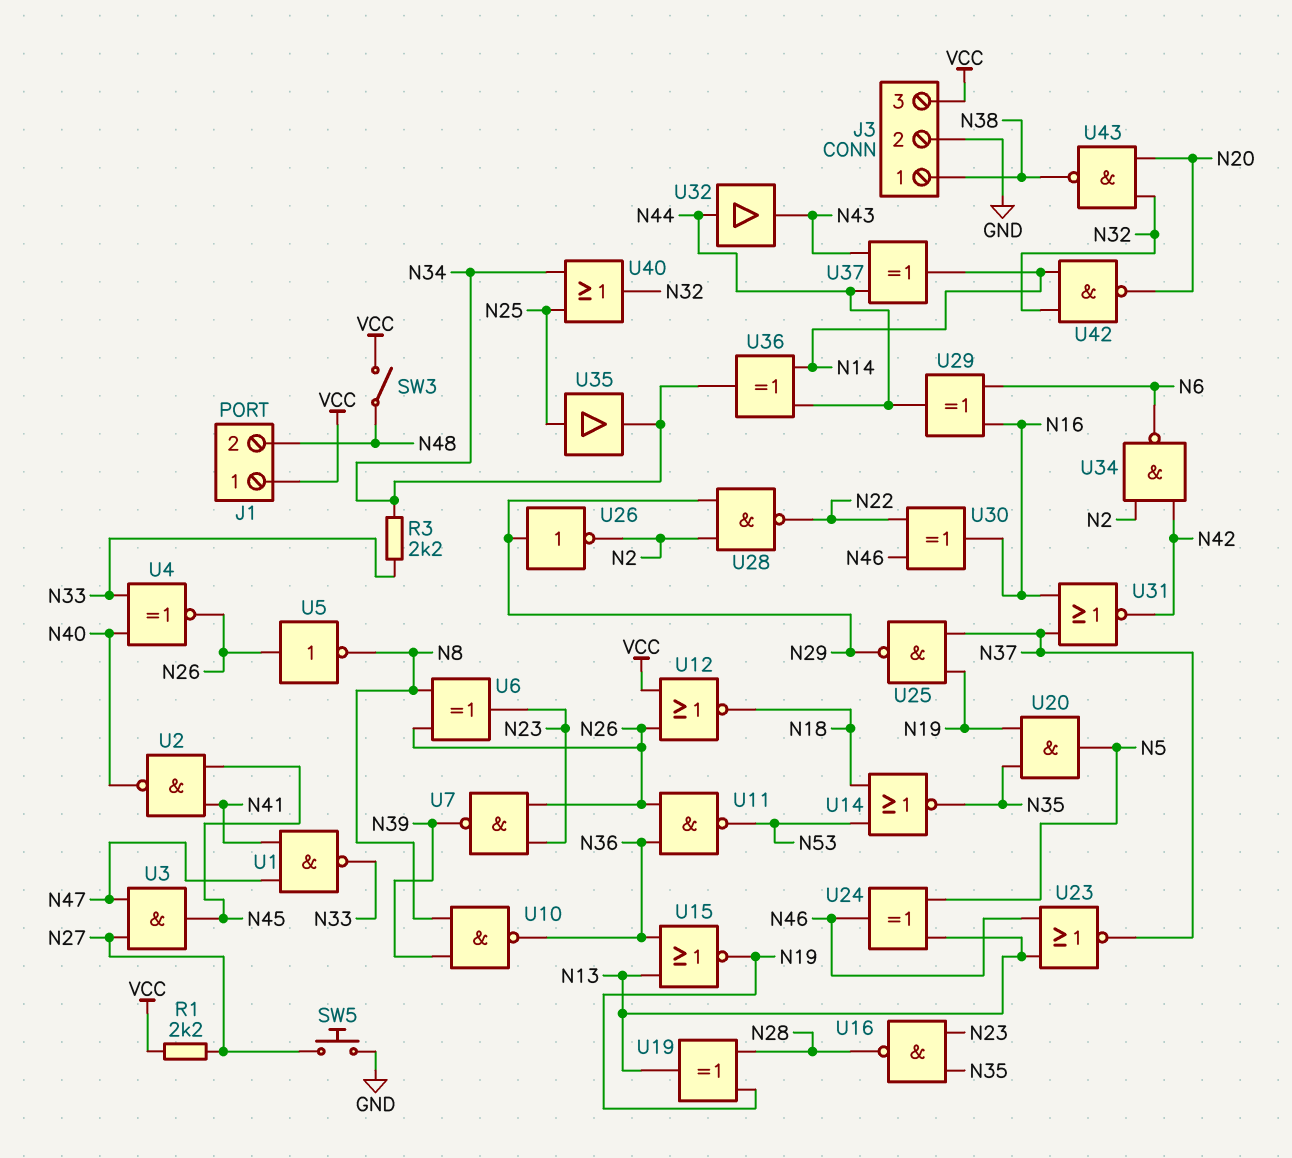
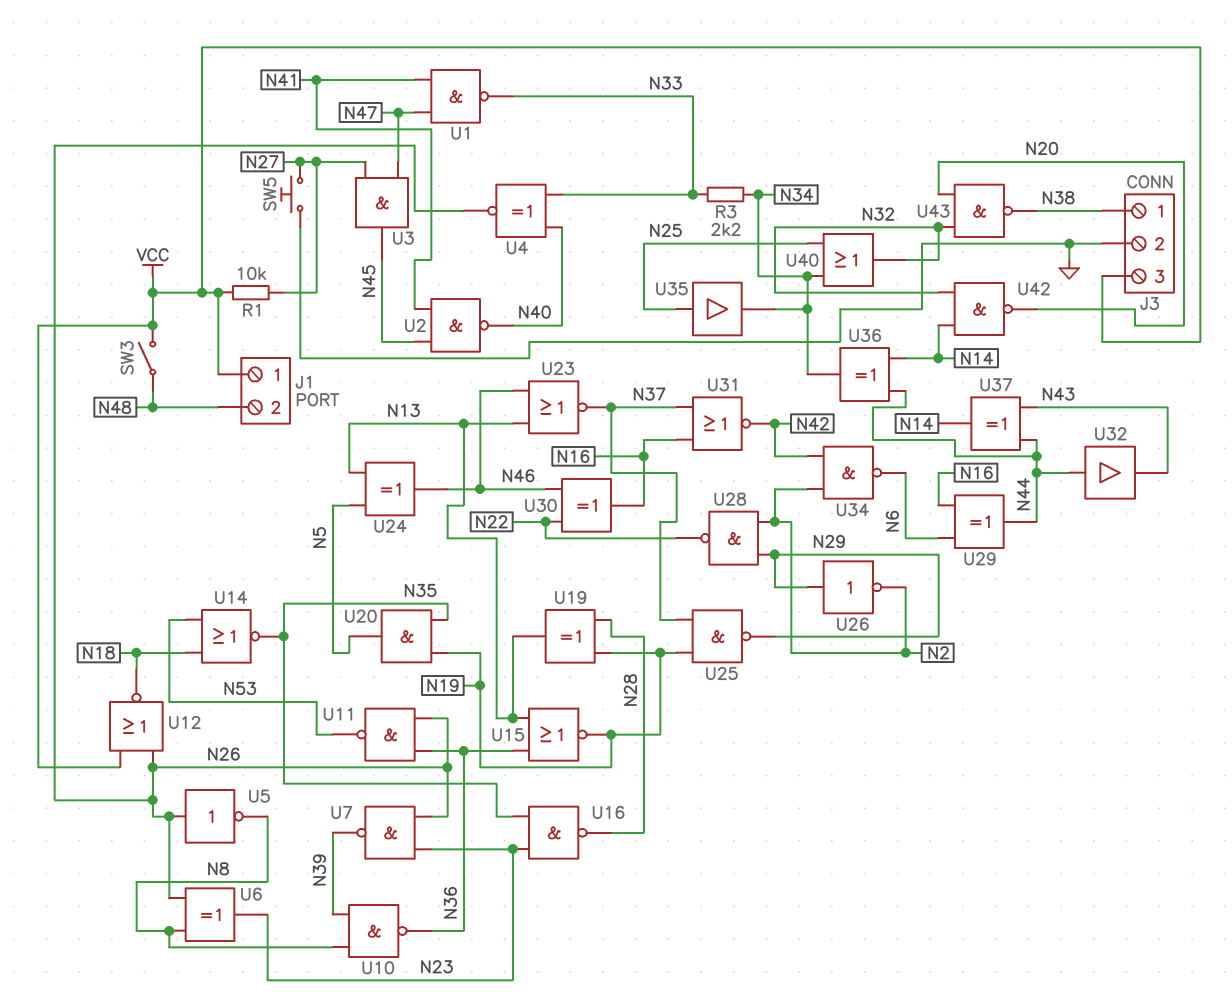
R1: 2.2k (N27, VCC) -> 10k (N27, VCC)

